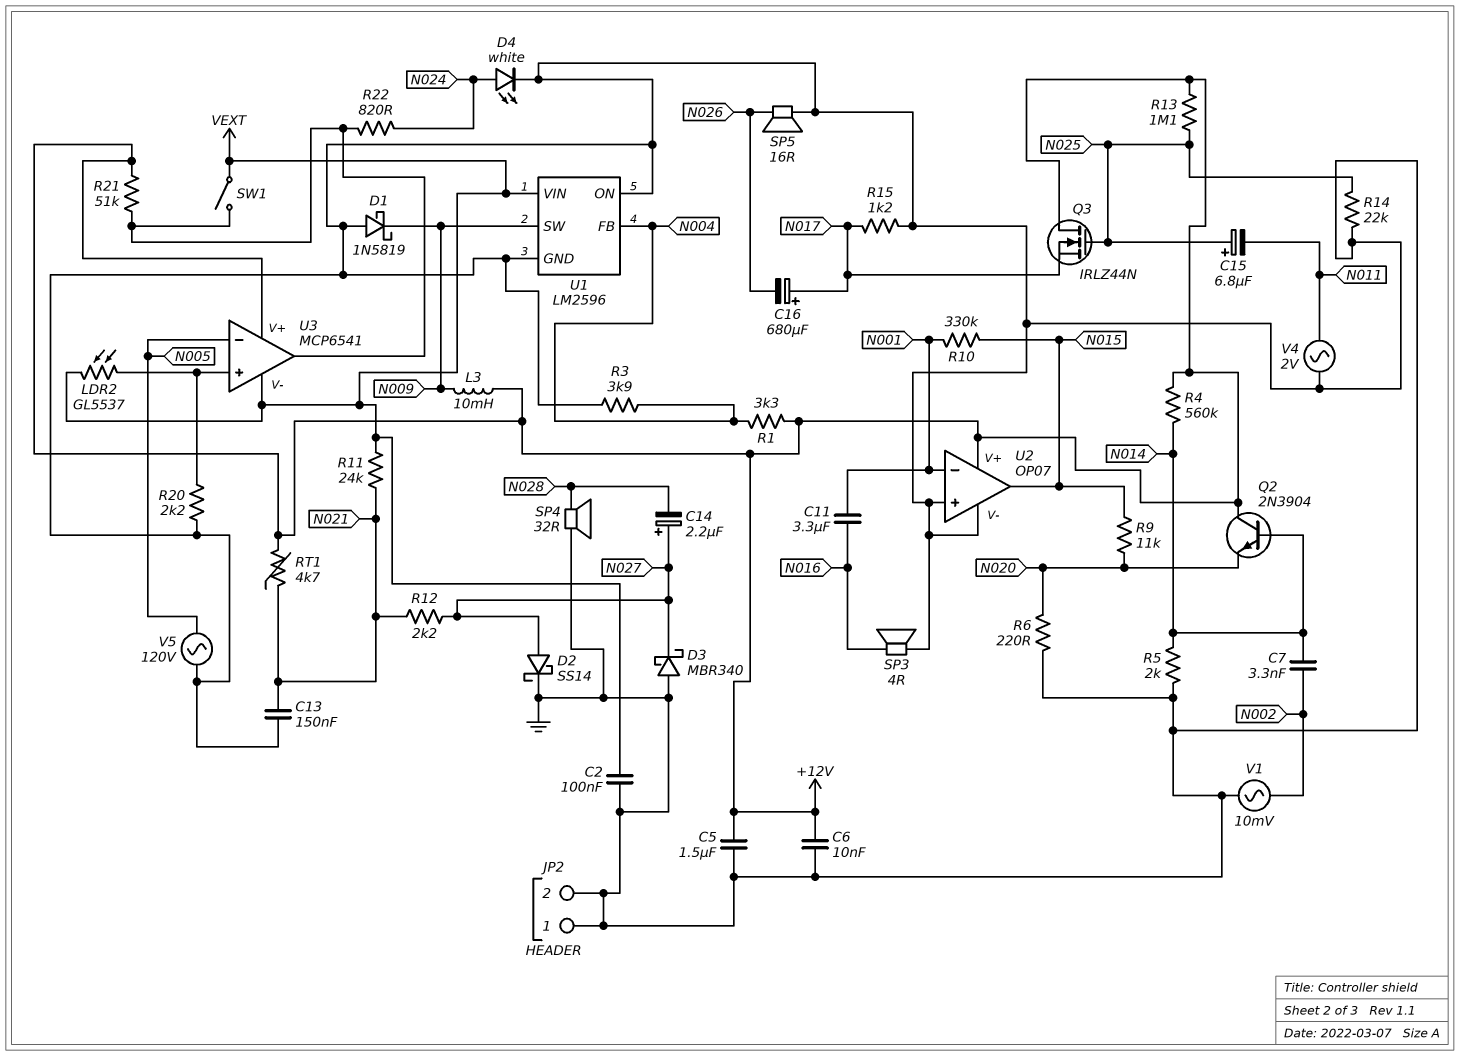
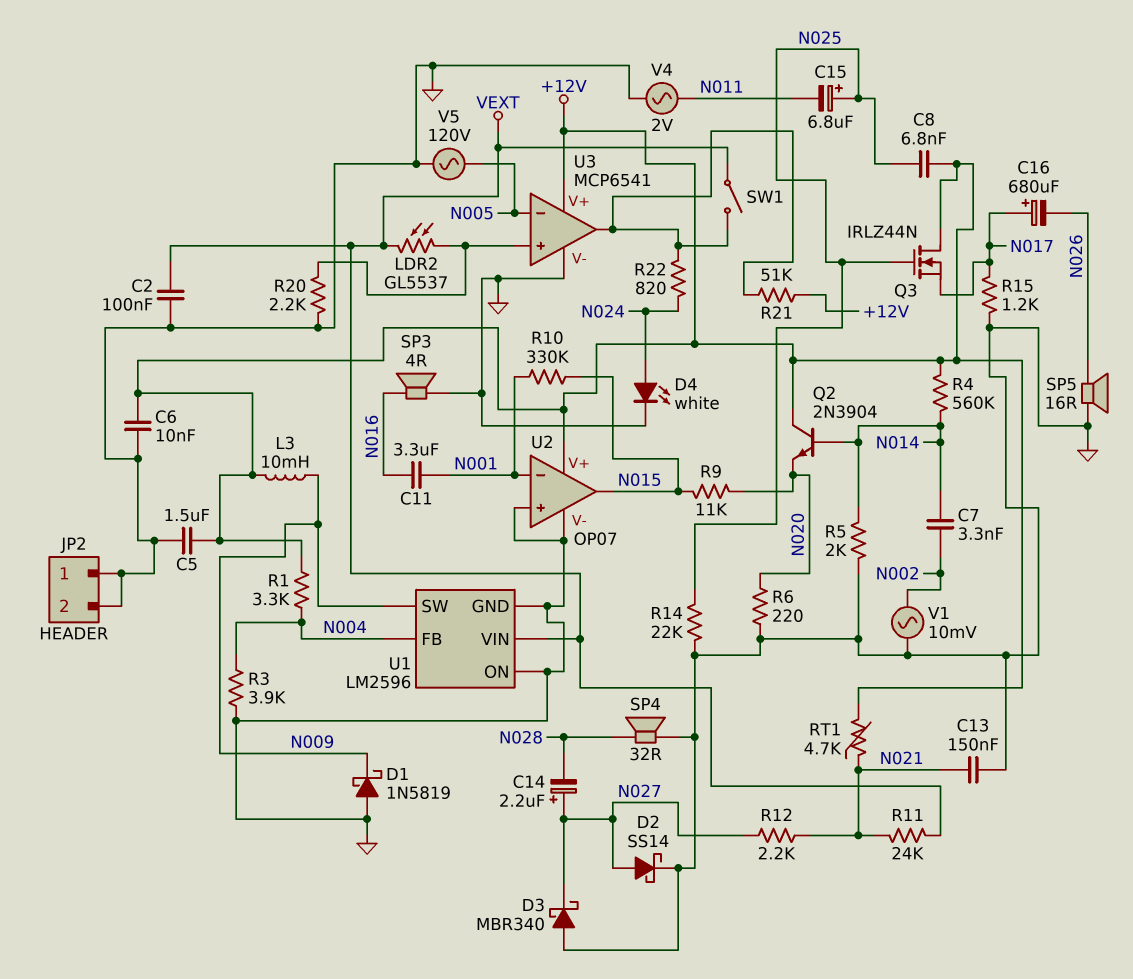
C8: none -> 6.8nF (+12V, N025)
R13: 1.1M (+12V, N025) -> none
U3 pin V-: VEXT -> GND

